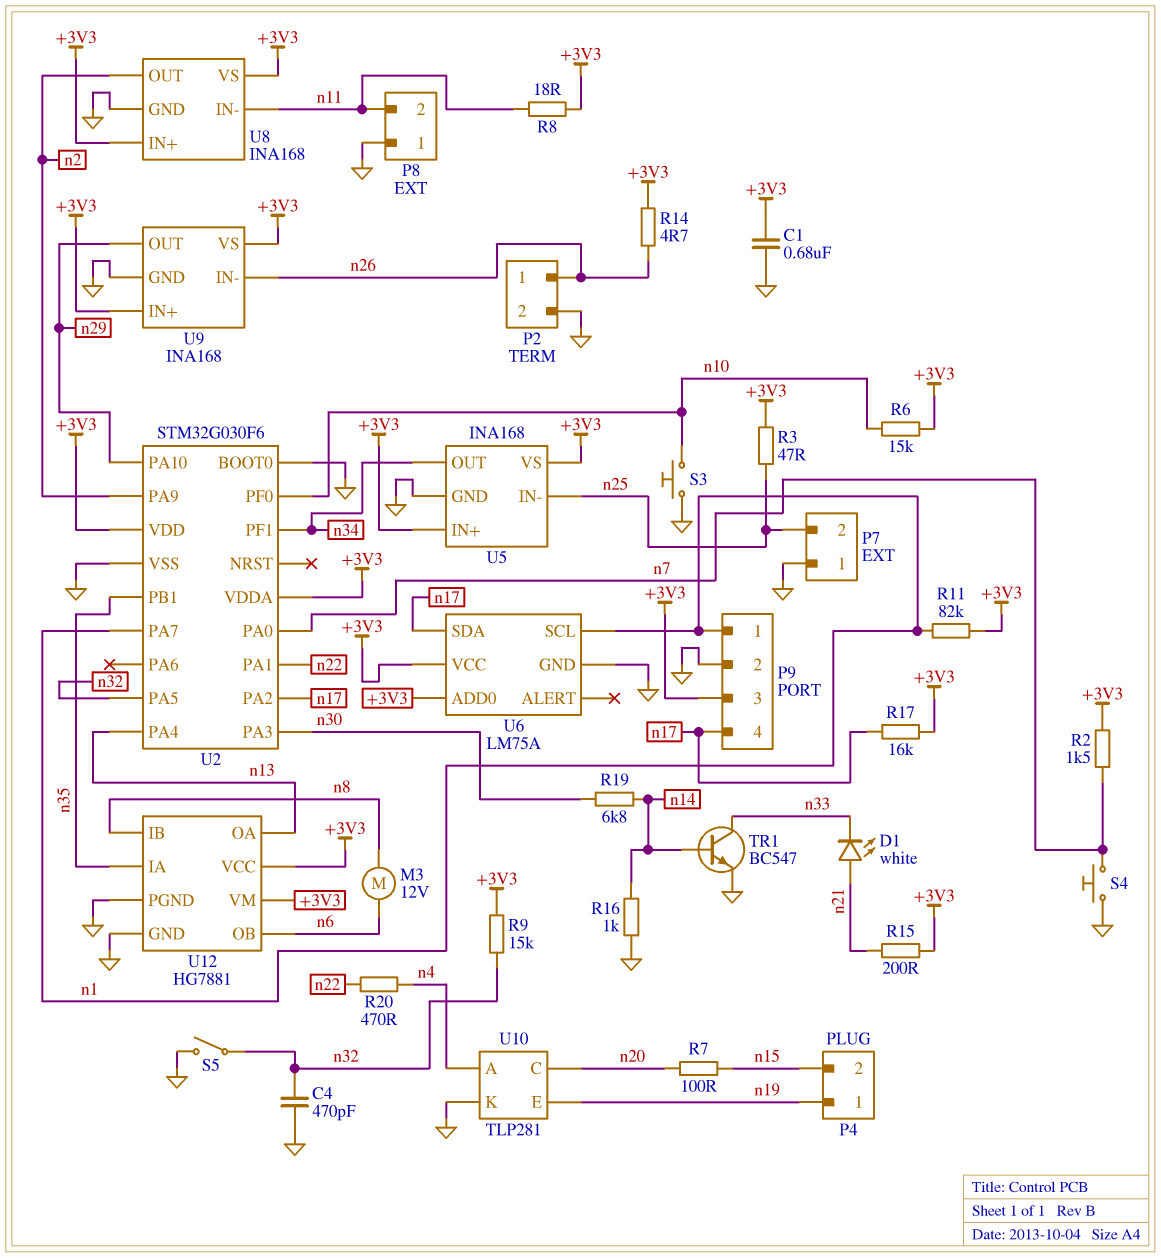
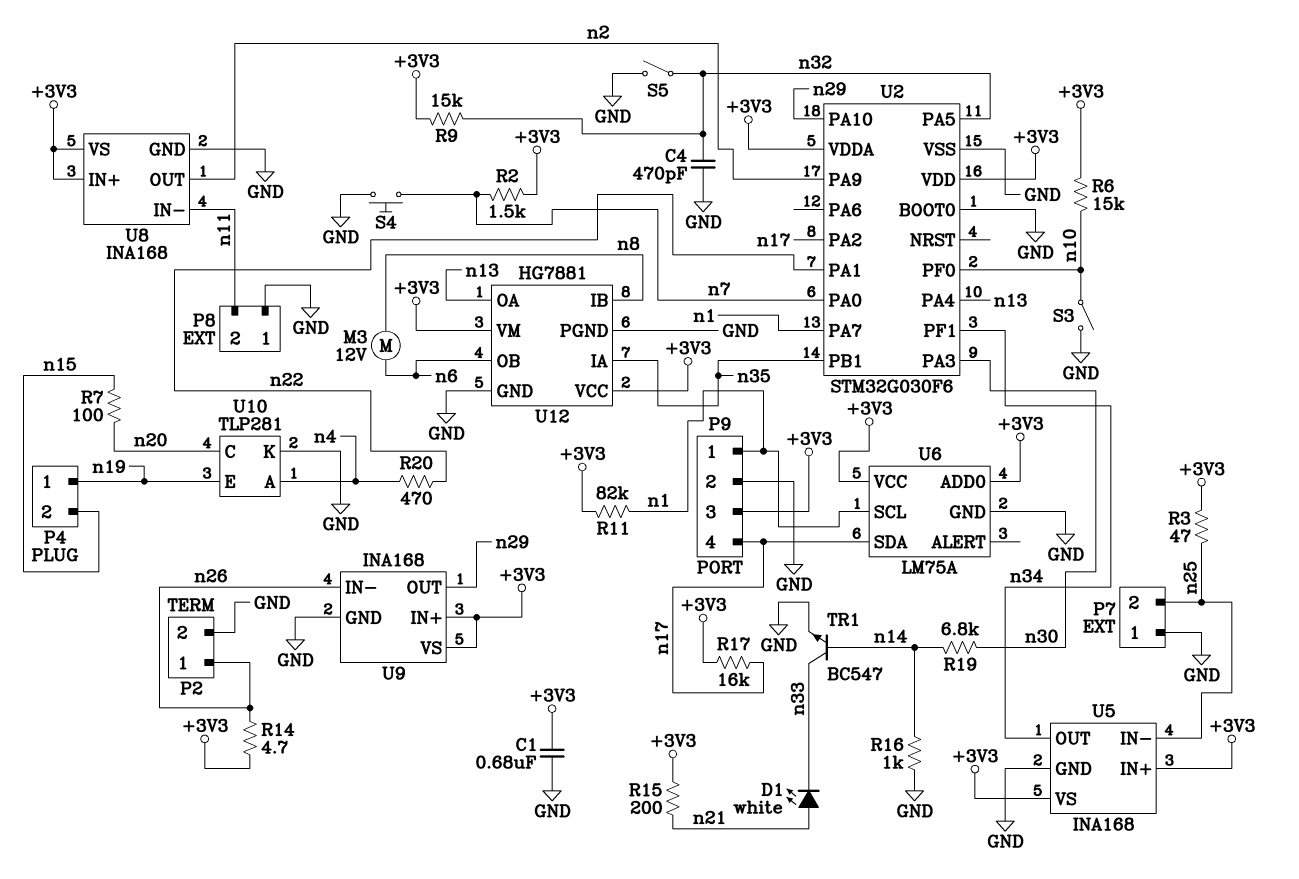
R8: 18 (+3V3, n11) -> none
S3: button (GND, n10) -> switch (GND, n10)

